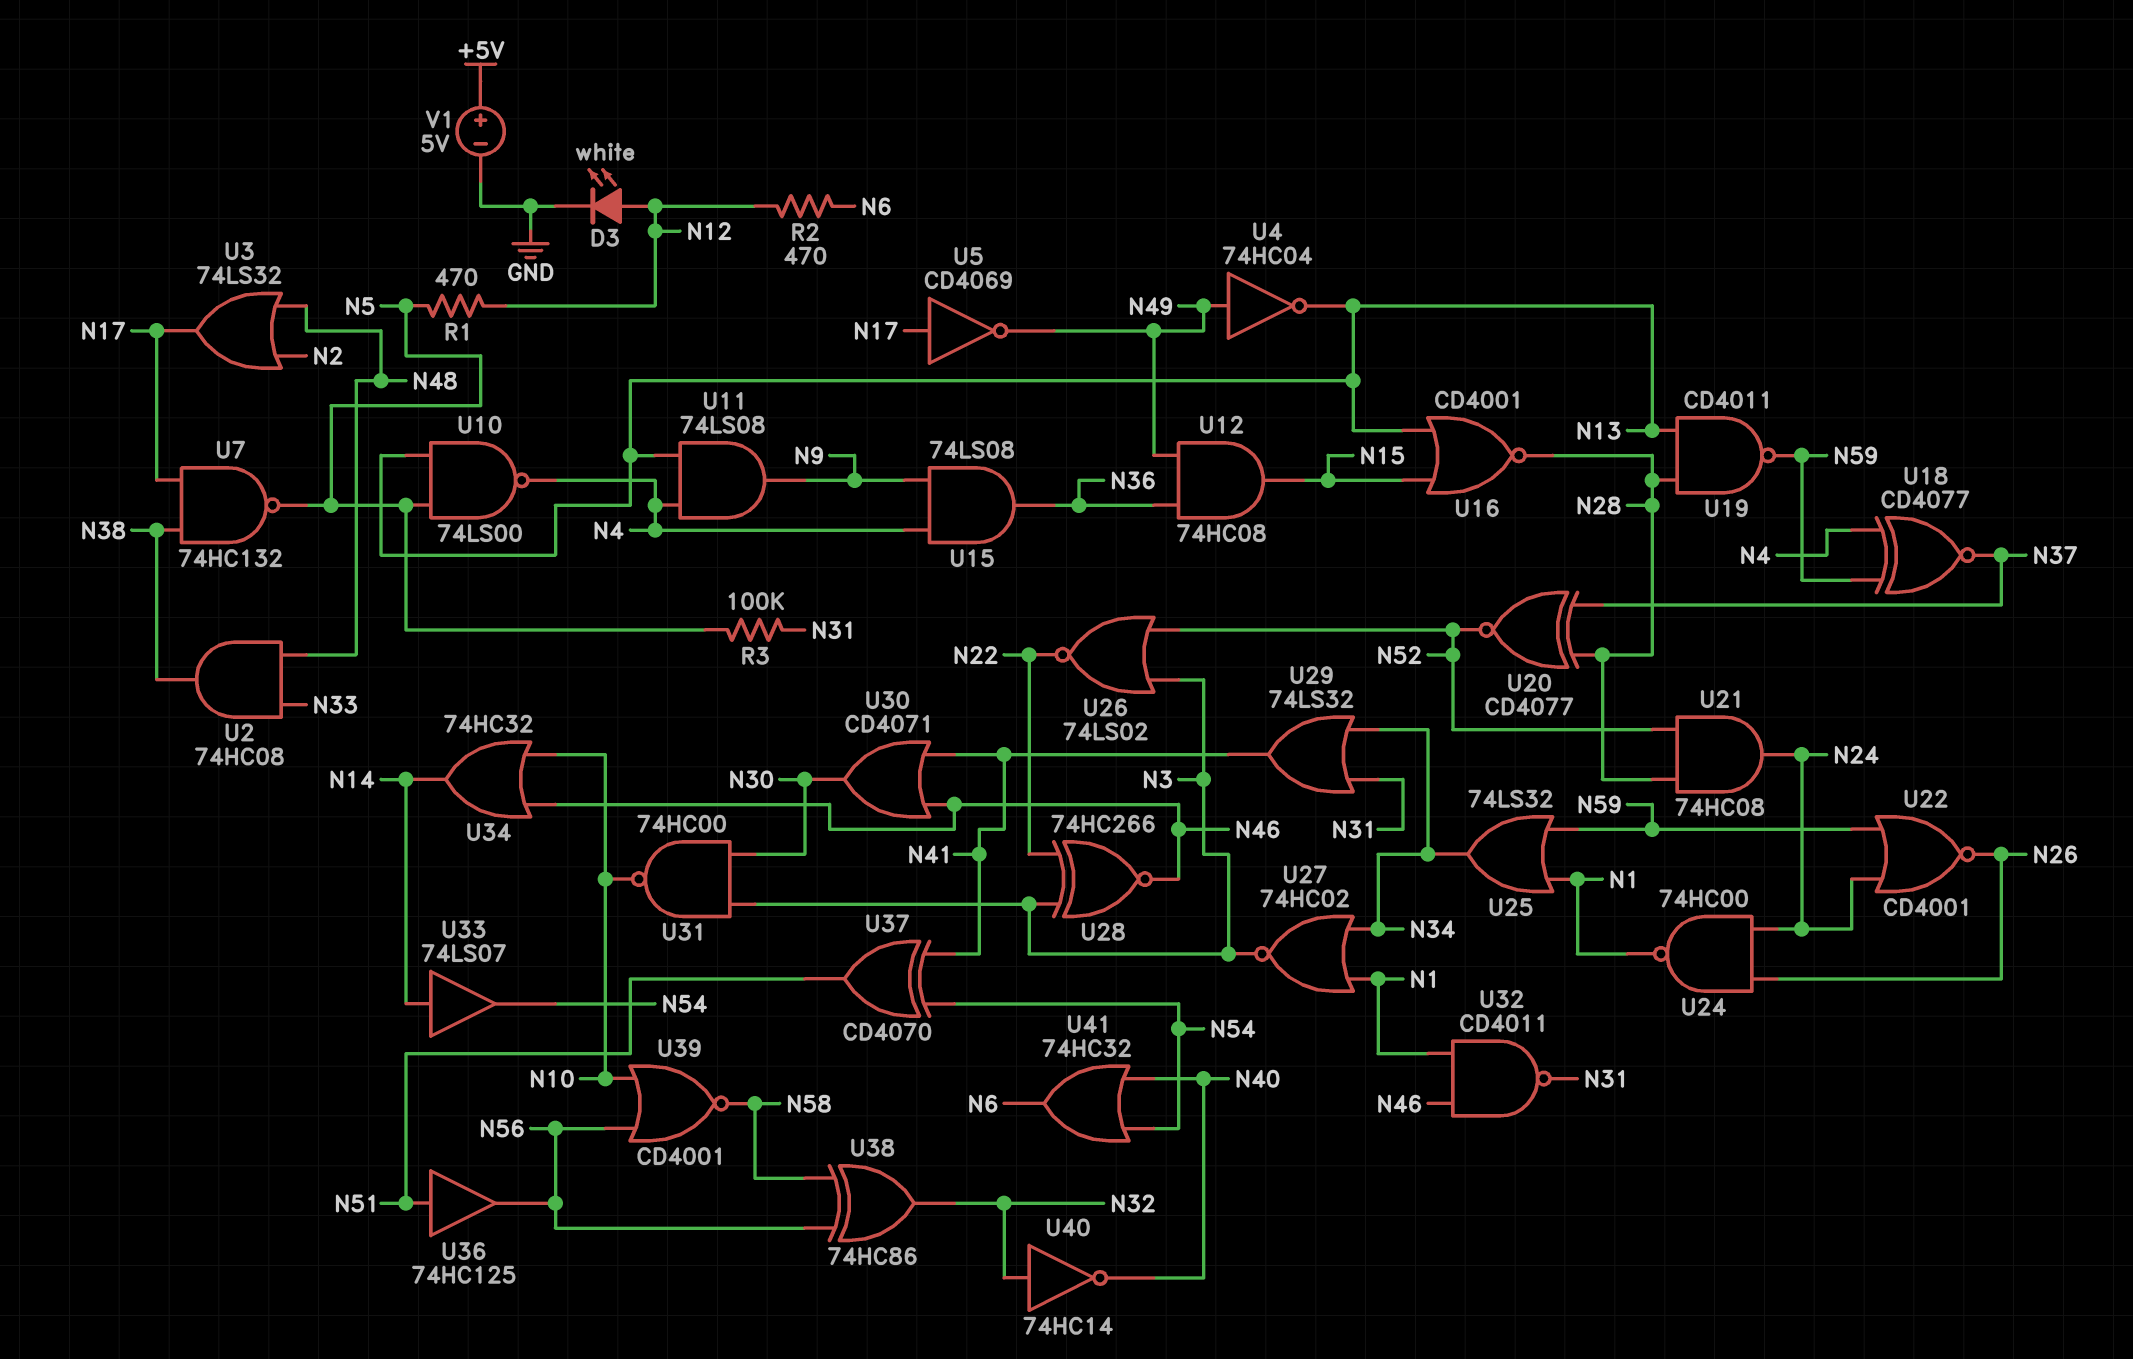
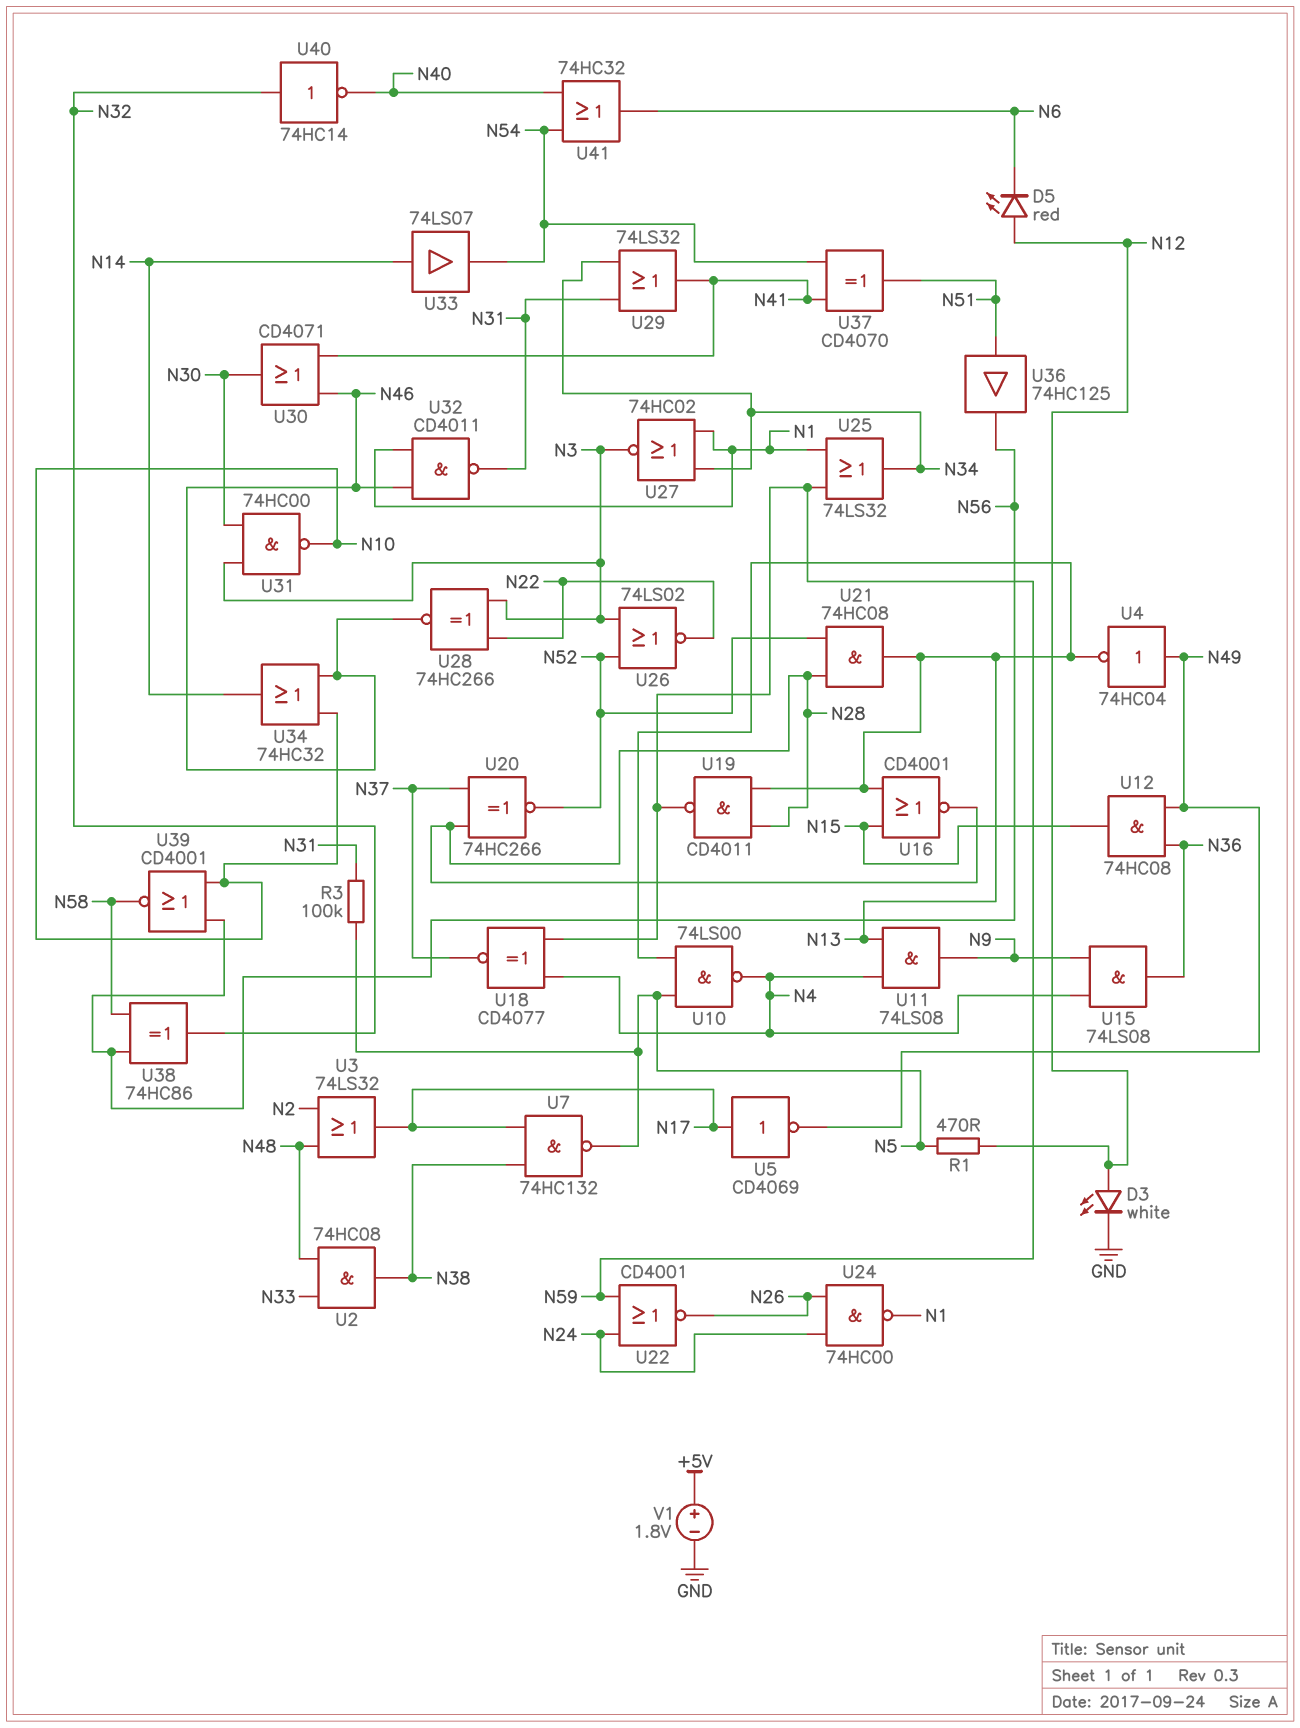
D5: none -> LED red (A N12, K N6)
R2: 470 (N6, N12) -> none
U20: XNOR CD4077 (in N28, in N37, out N52) -> XNOR 74HC266 (in N28, in N37, out N52)
U21: AND 74HC08 (in N28, in N52, out N24) -> AND 74HC08 (in N28, in N52, out N13)
V1: 5V (plus +5V, minus GND) -> 1.8V (plus +5V, minus GND)

